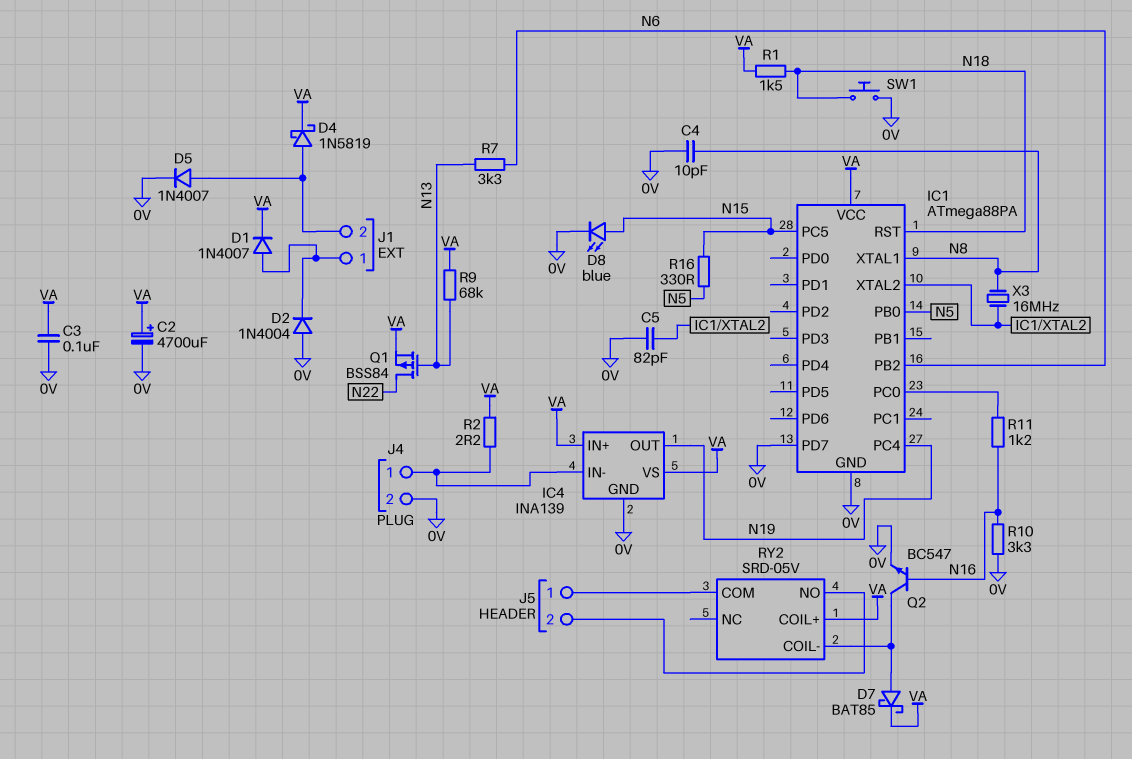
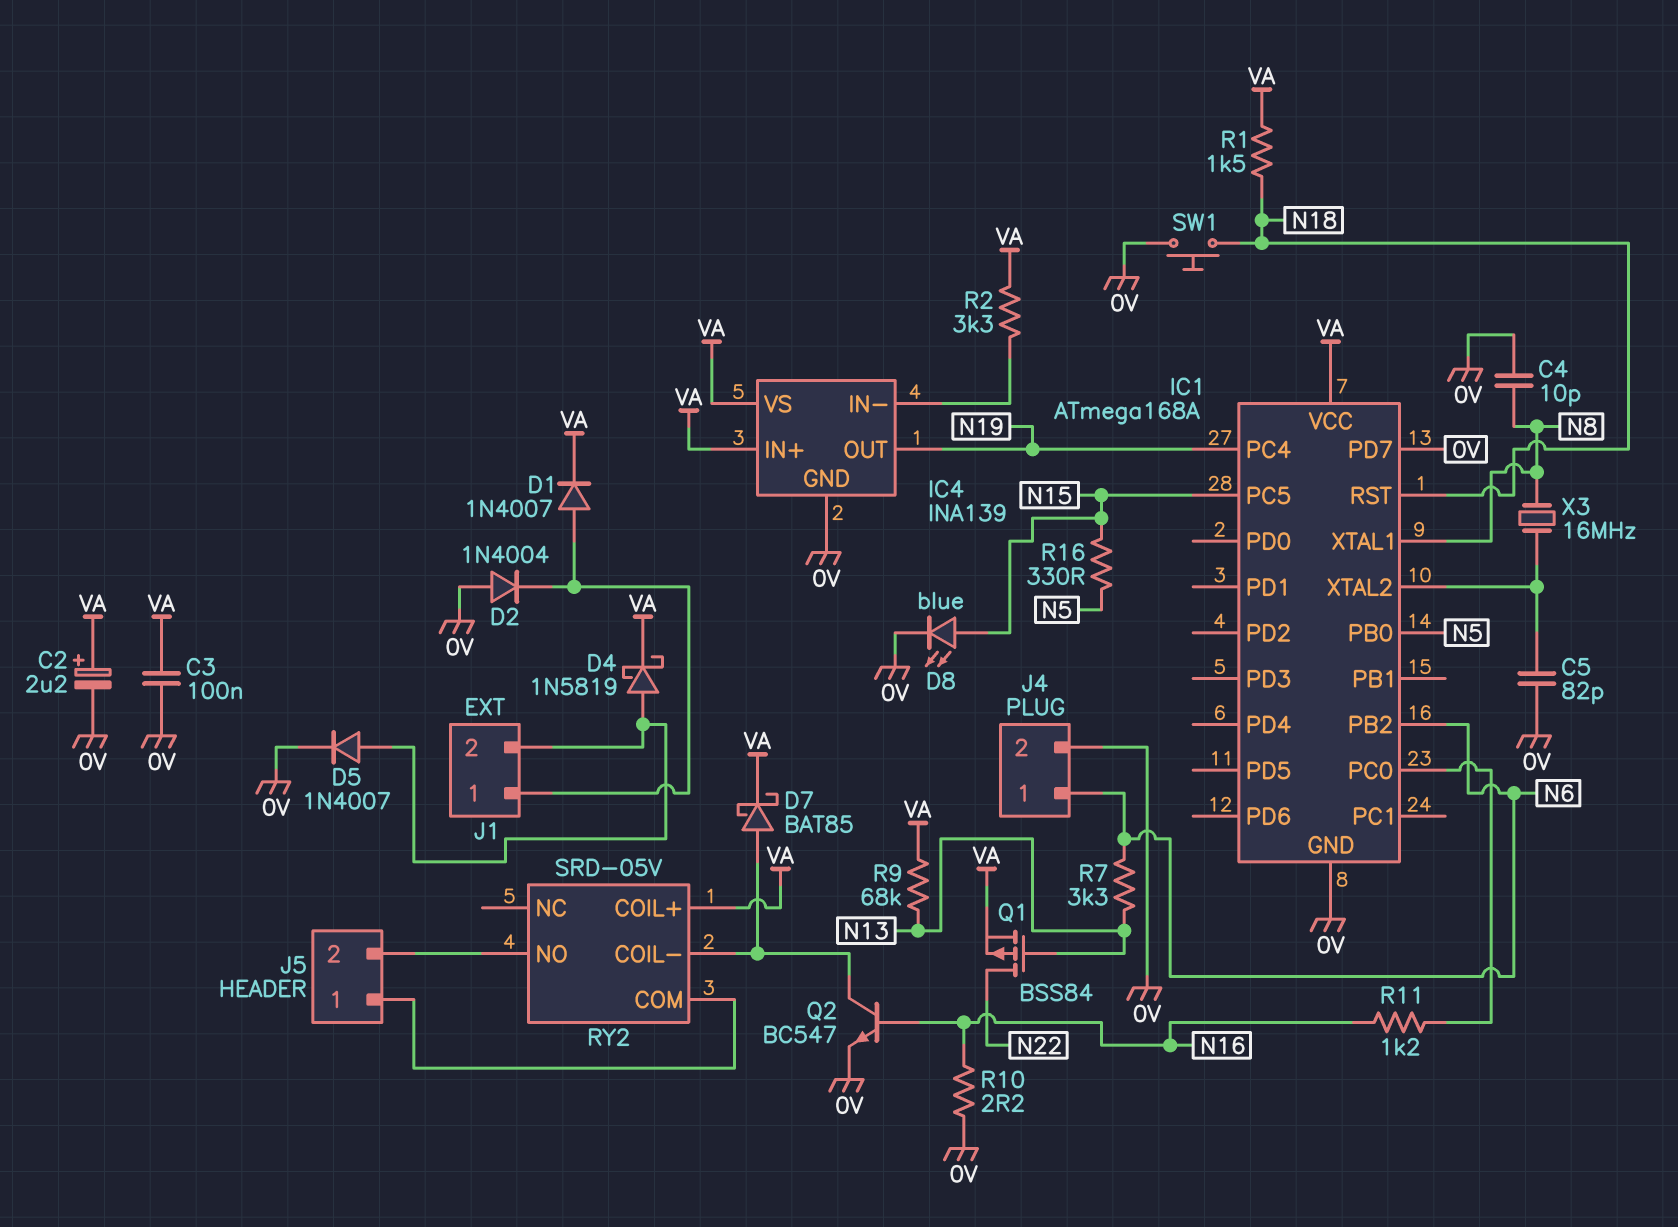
C2: 4700uF (plus VA, minus 0V) -> 2.2uF (plus VA, minus 0V)
IC1: ATmega88PA -> ATmega168A
J4 pin 1: IC4/IN- -> N6
R2: 2.2 (IC4/IN-, VA) -> 3.3k (IC4/IN-, VA)
R10: 3.3k (0V, N16) -> 2.2 (0V, N16)

